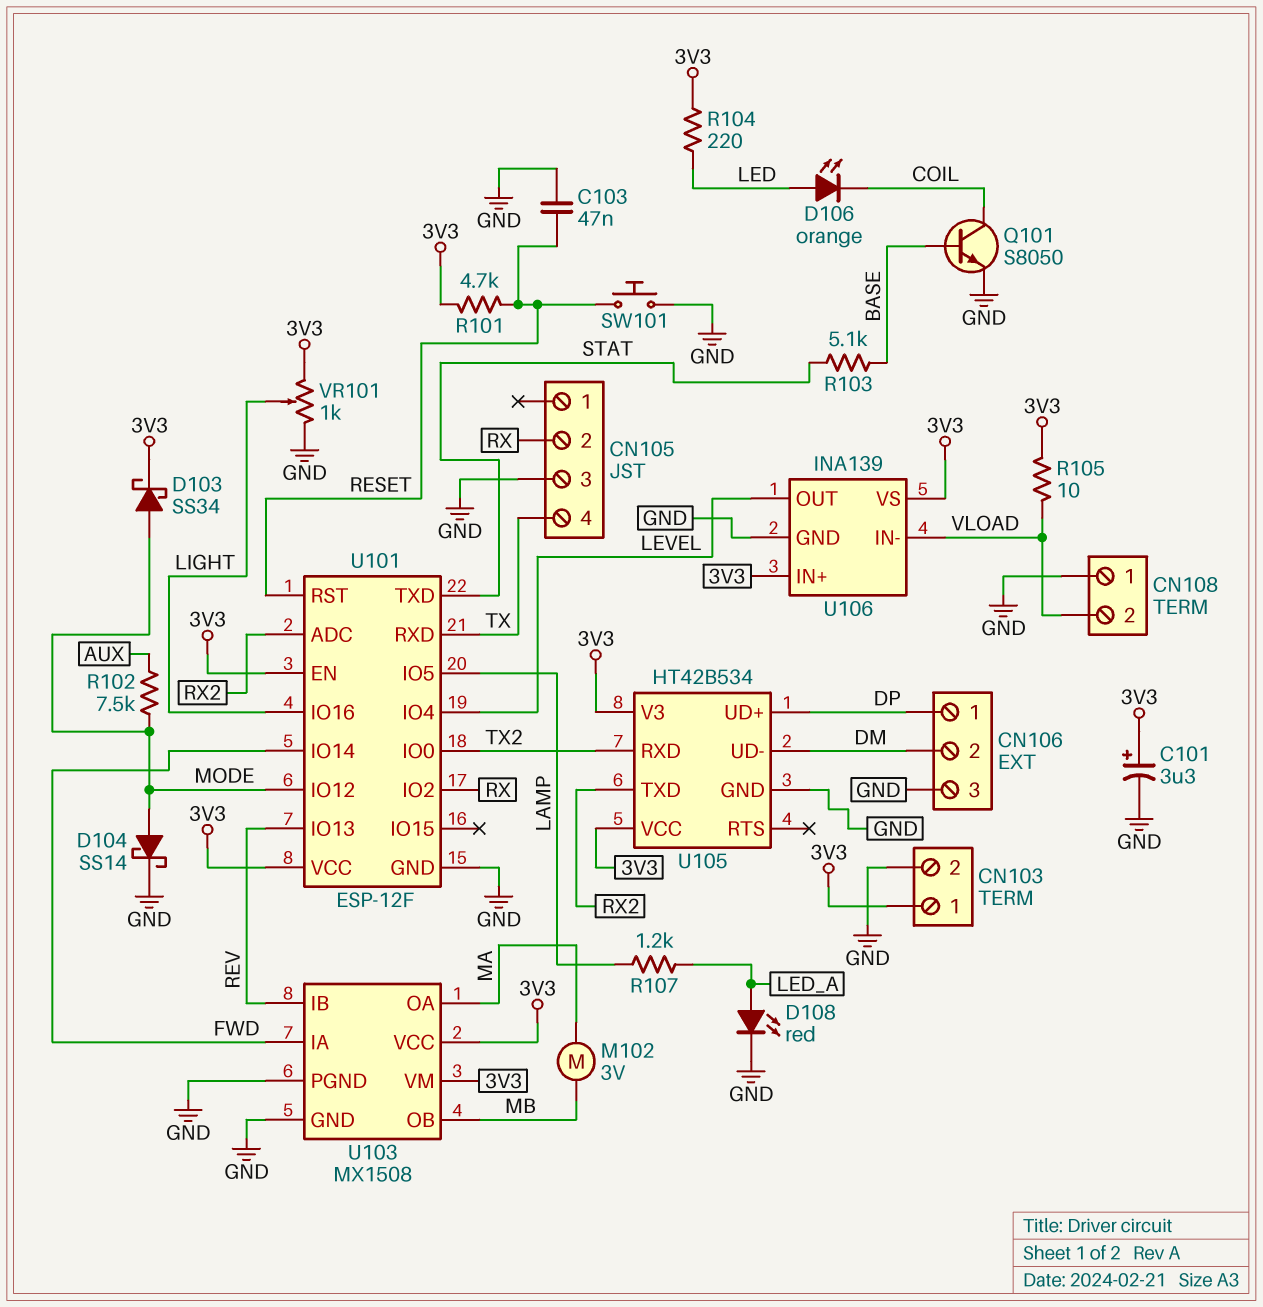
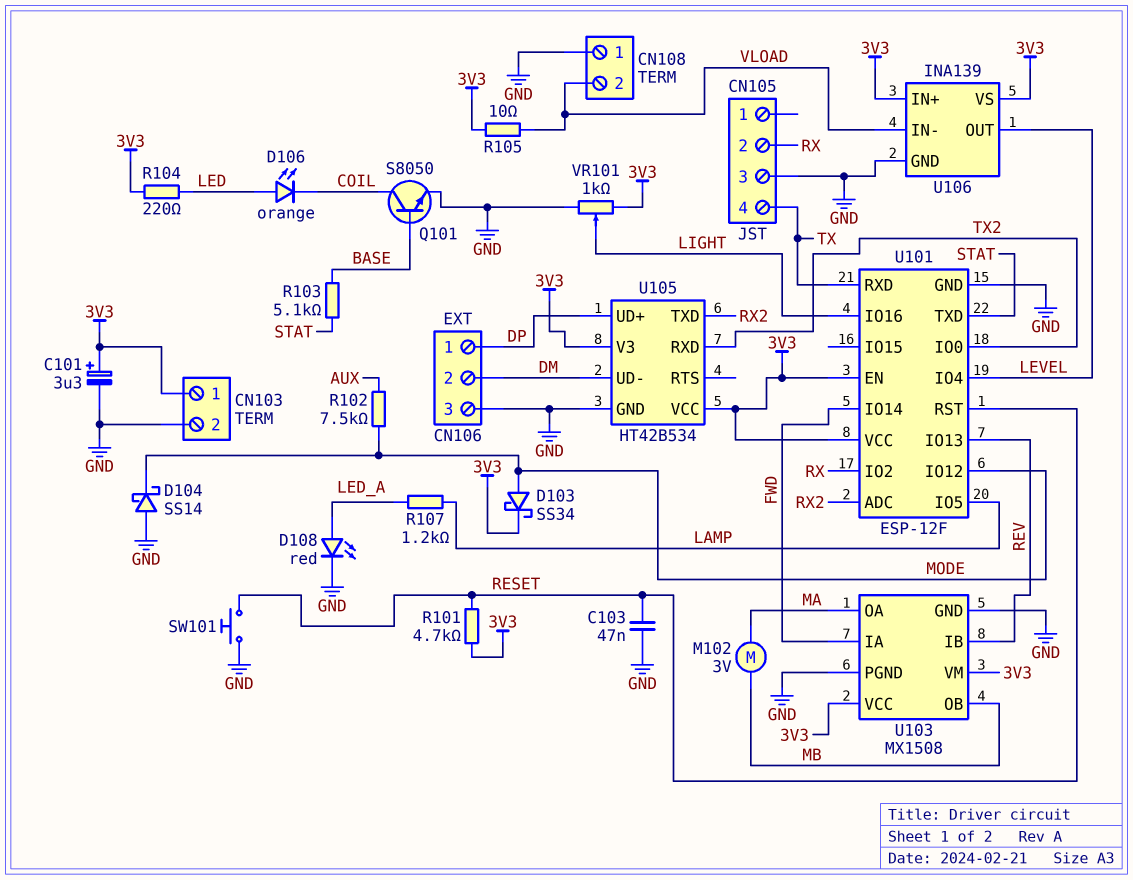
D104: schottky SS14 (A MODE, K GND) -> schottky SS14 (A GND, K MODE)

